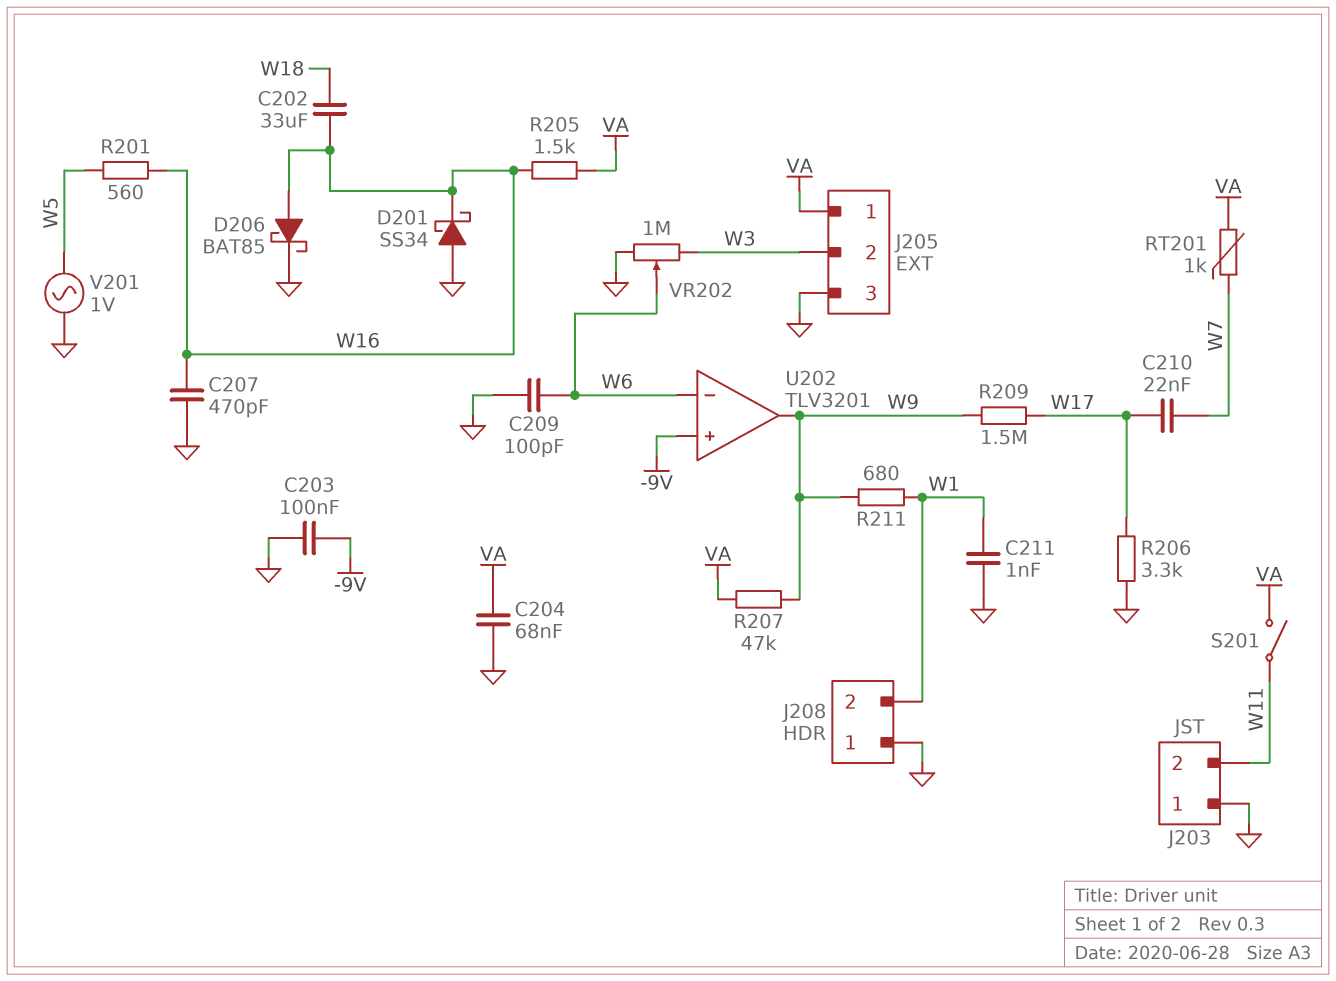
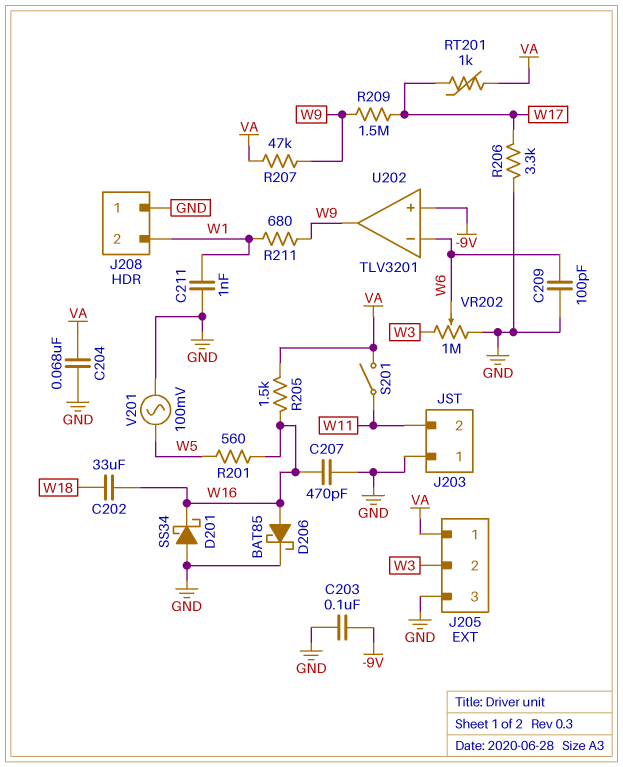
C210: 22nF (W7, W17) -> none
RT201: 1k (VA, W7) -> 1k (VA, W17)
V201: AC 1V (GND, W5) -> AC 100mV (GND, W5)

